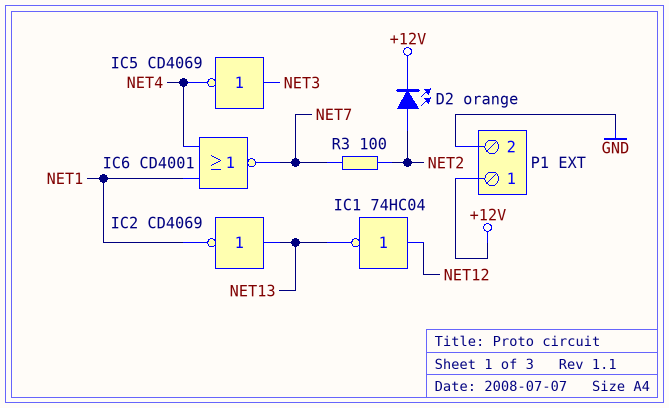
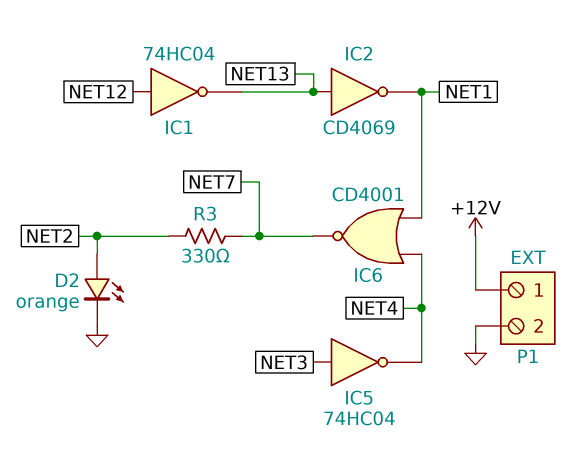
D2: LED orange (A NET2, K +12V) -> LED orange (A NET2, K GND)
IC5: NOT CD4069 (in NET3, out NET4) -> NOT 74HC04 (in NET3, out NET4)
R3: 100 (NET2, NET7) -> 330 (NET2, NET7)

